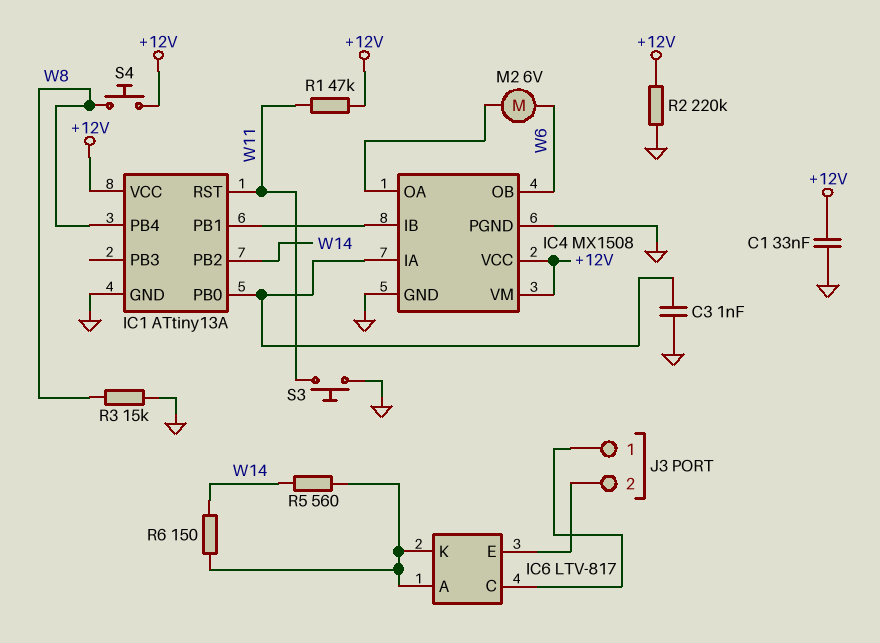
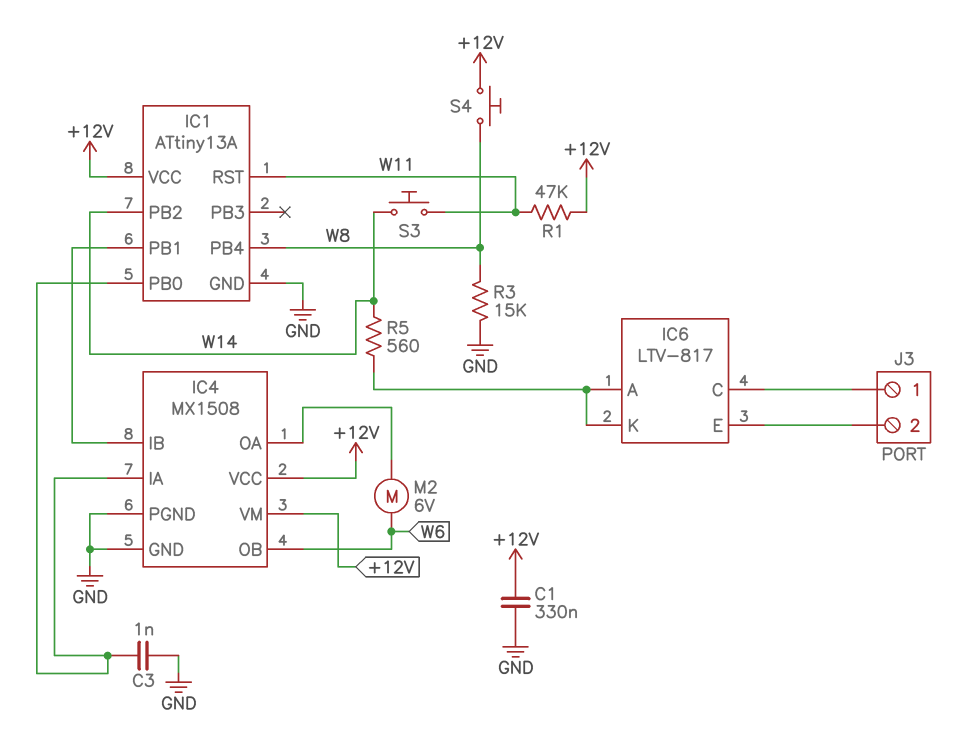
C1: 33nF (+12V, GND) -> 330nF (+12V, GND)
R2: 220k (+12V, GND) -> none
R6: 150 (IC6/A, W14) -> none
S3: button (GND, W11) -> button (W11, W14)

